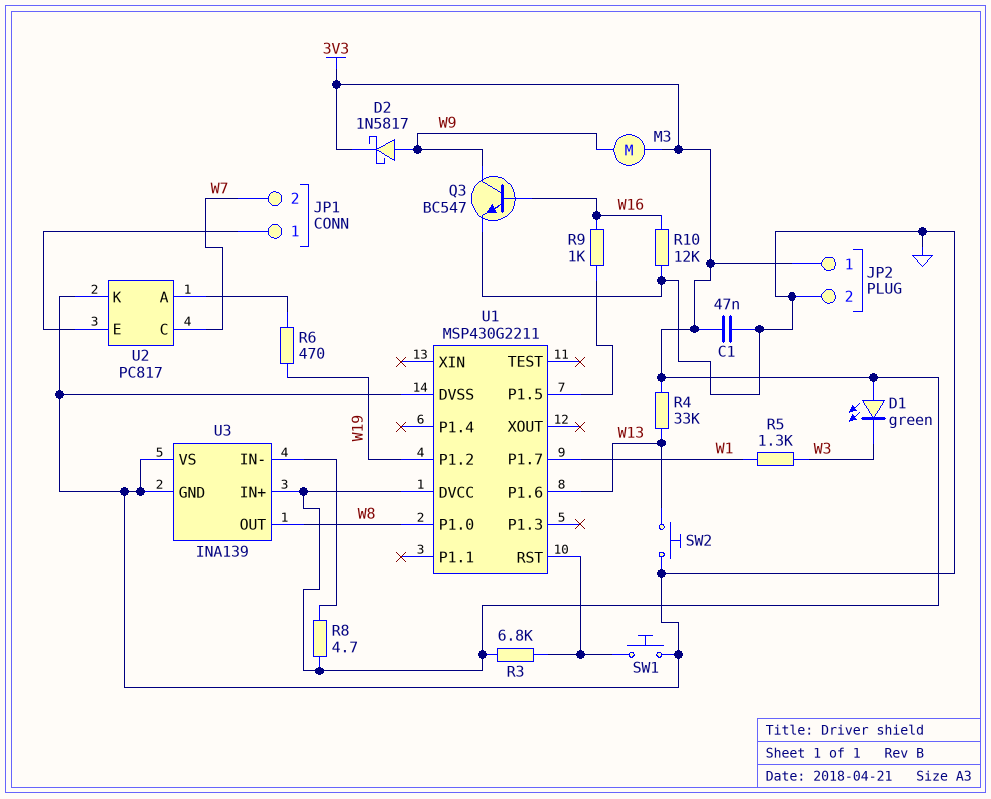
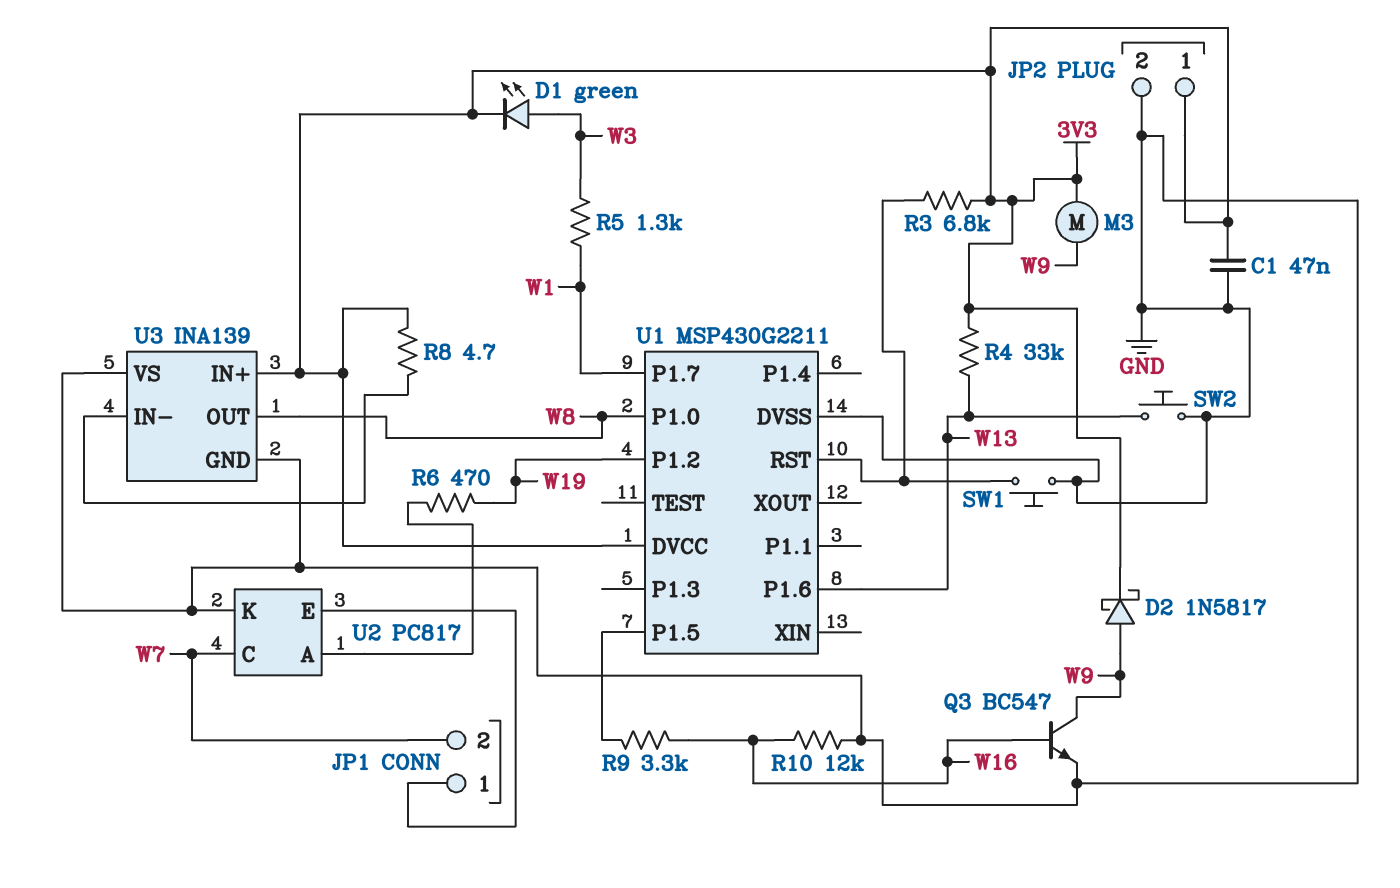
D1: LED green (A 3V3, K W3) -> LED green (A W3, K 3V3)
R9: 1k (U1/P1.5, W16) -> 3.3k (U1/P1.5, W16)

